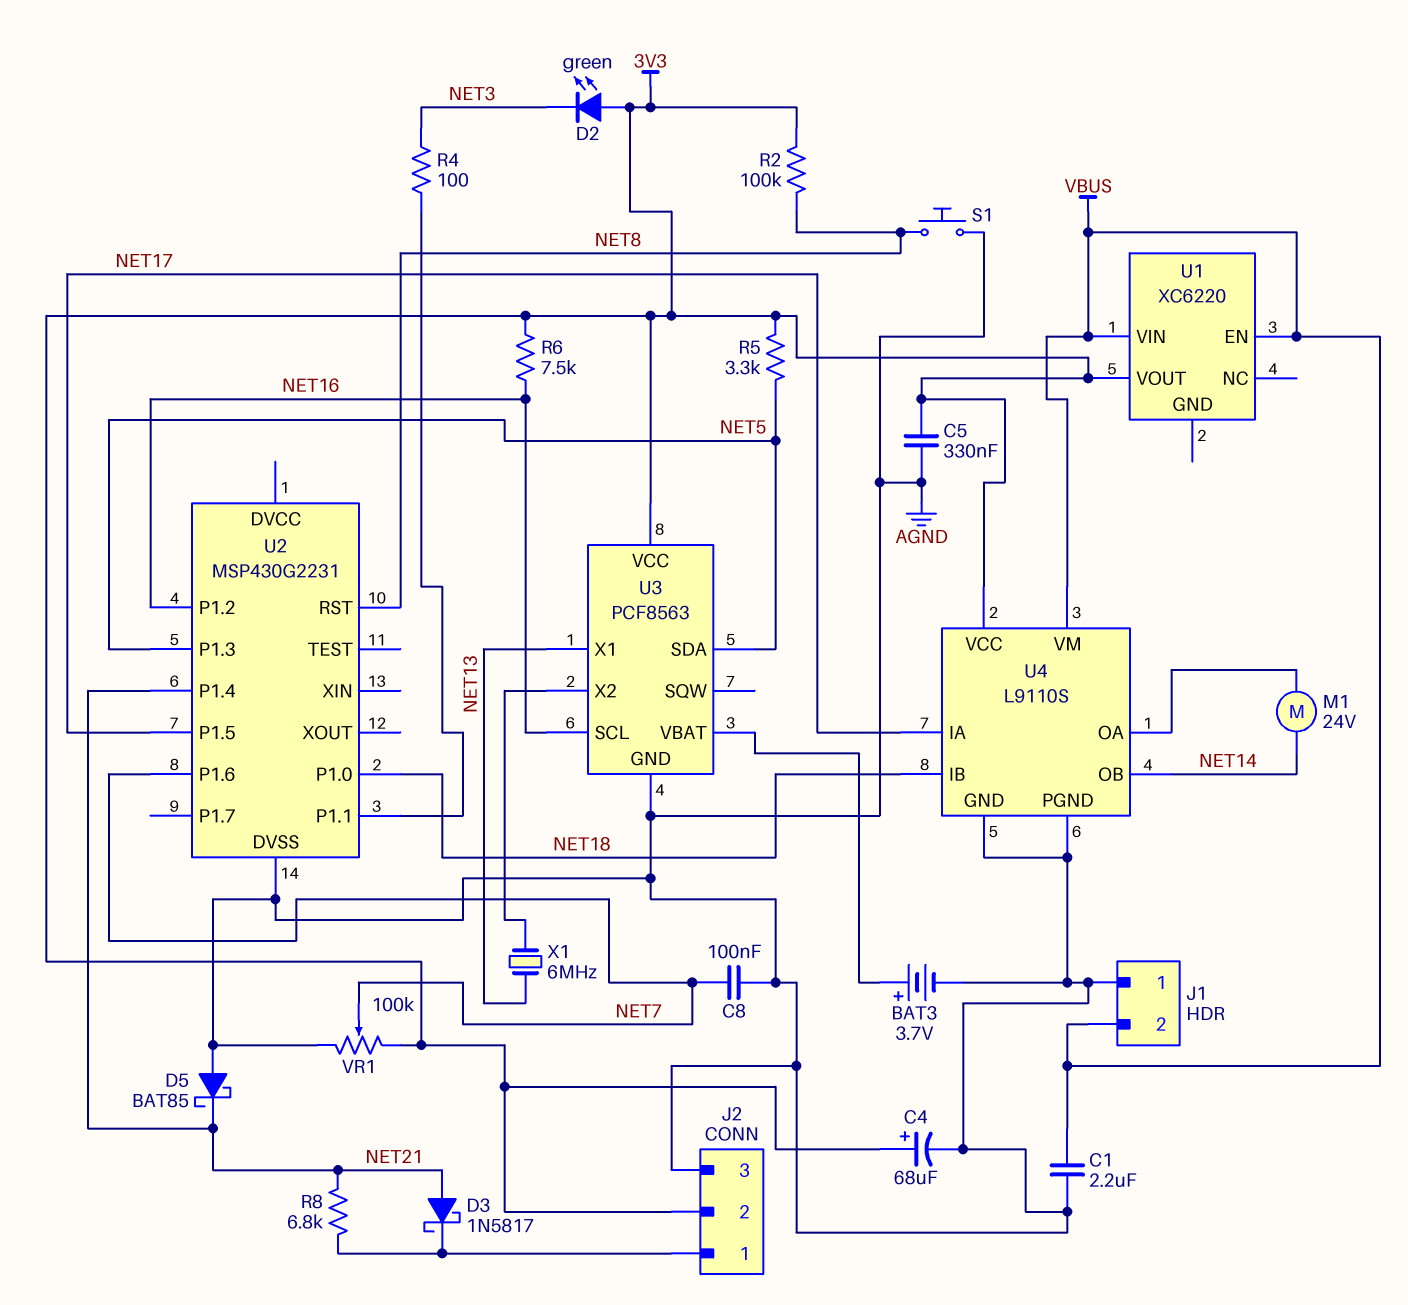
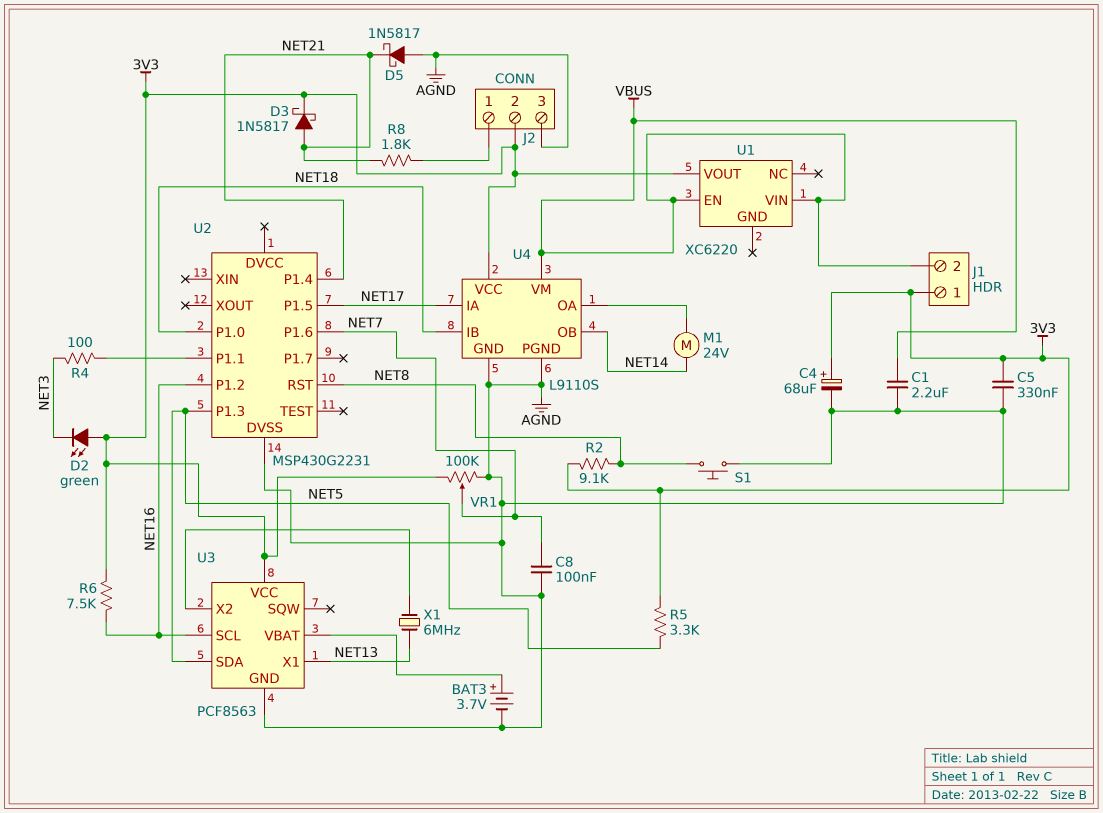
D3: schottky 1N5817 (A NET21, K J2/1) -> schottky 1N5817 (A NET21, K 3V3)
D5: schottky BAT85 (A AGND, K NET21) -> schottky 1N5817 (A AGND, K NET21)
J1 pin 1: AGND -> 3V3
R2: 100k (3V3, NET8) -> 9.1k (3V3, NET8)
R8: 6.8k (J2/1, NET21) -> 1.8k (J2/1, NET21)

